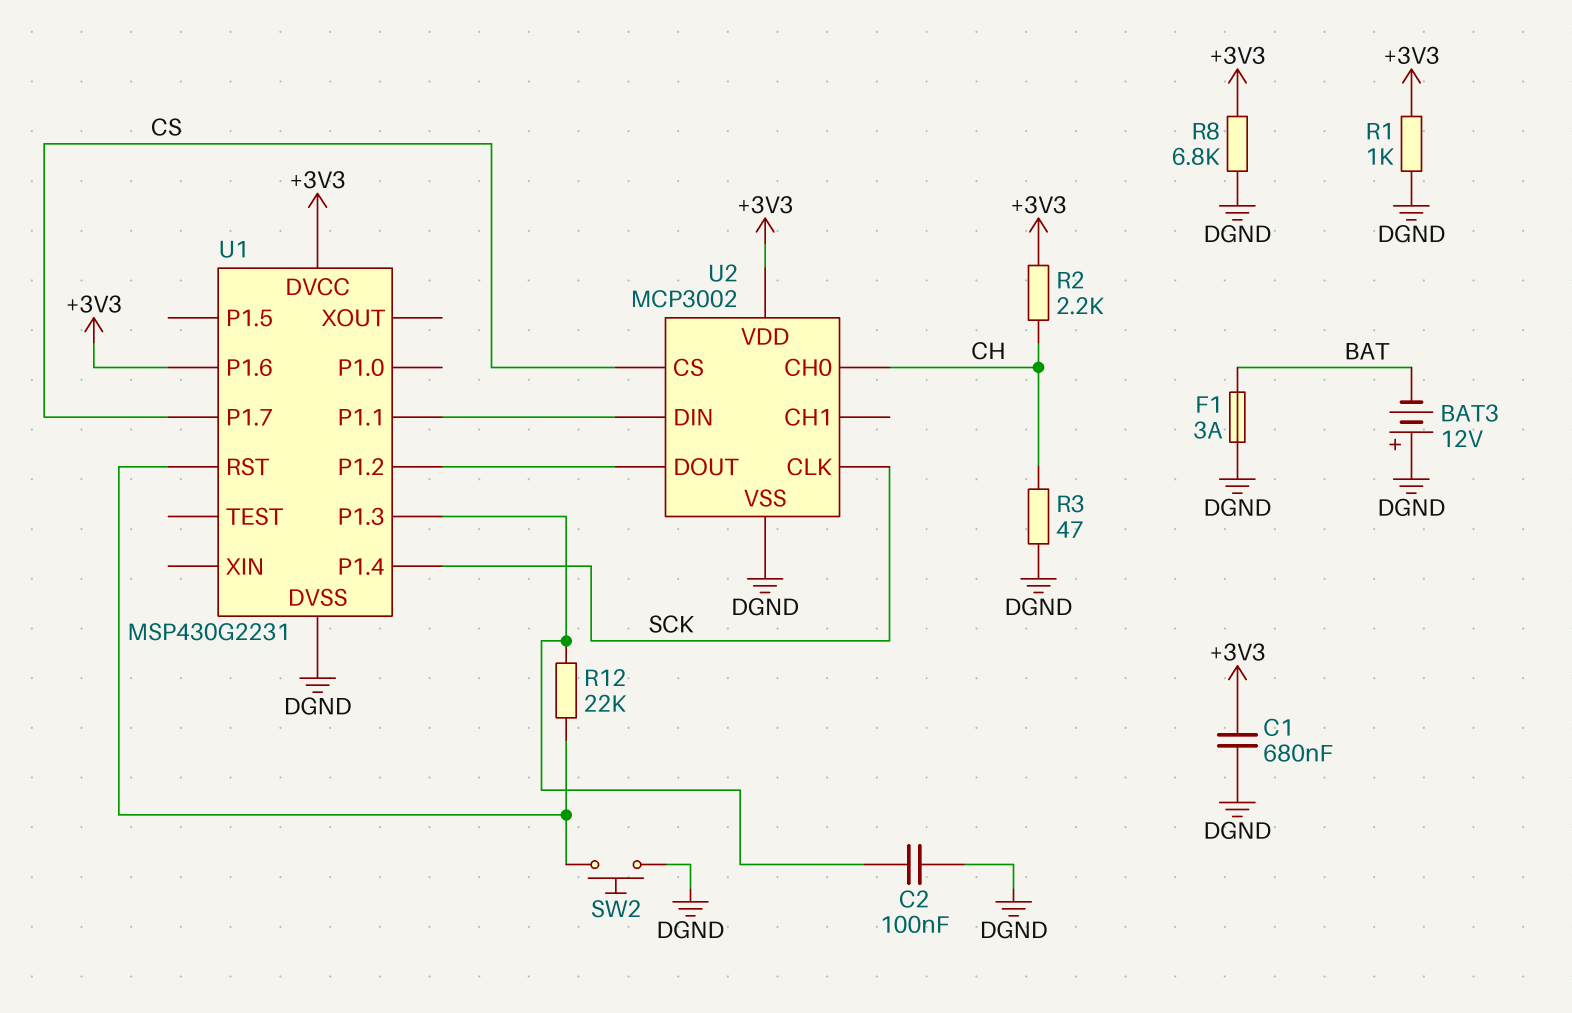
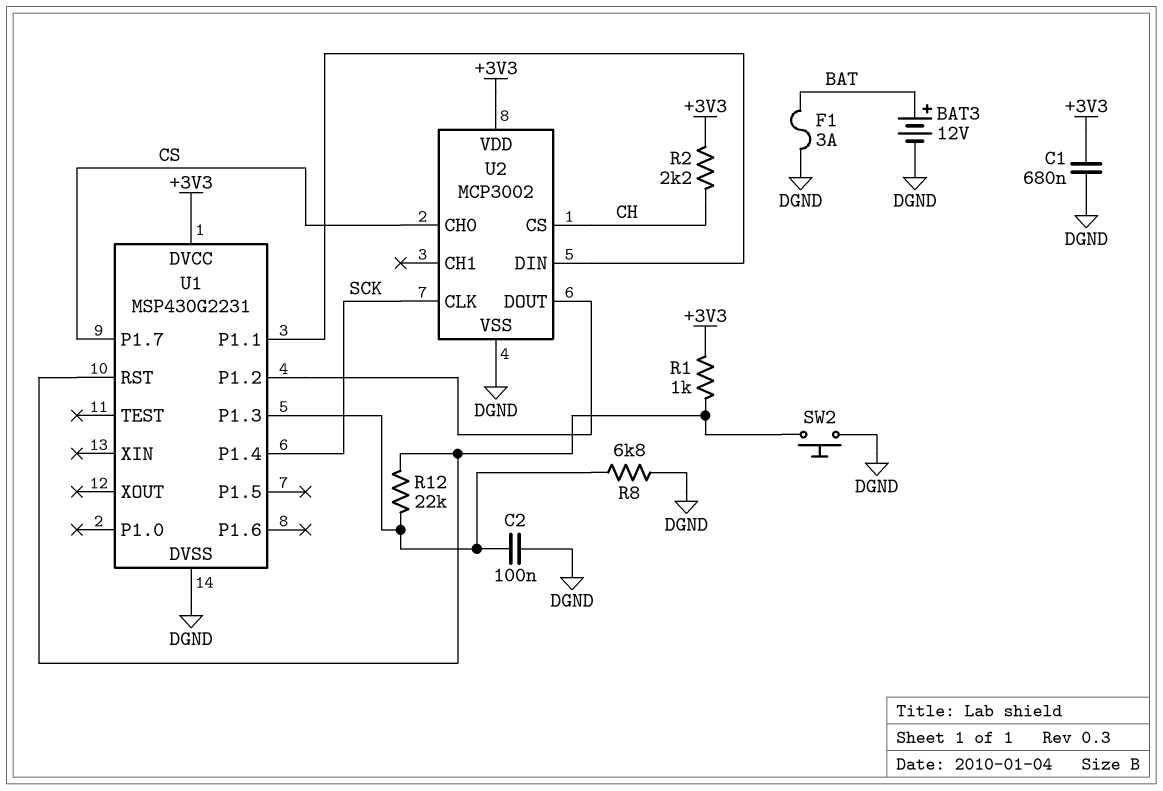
BAT3: 12V (plus DGND, minus BAT) -> 12V (plus BAT, minus DGND)
R1: 1k (+3V3, DGND) -> 1k (+3V3, U1/RST)
R3: 47 (CH, DGND) -> none
R8: 6.8k (+3V3, DGND) -> 6.8k (DGND, U1/P1.3)
U1 pin P1.6: +3V3 -> none
U2 pin CH0: CH -> CS
U2 pin CS: CS -> CH

